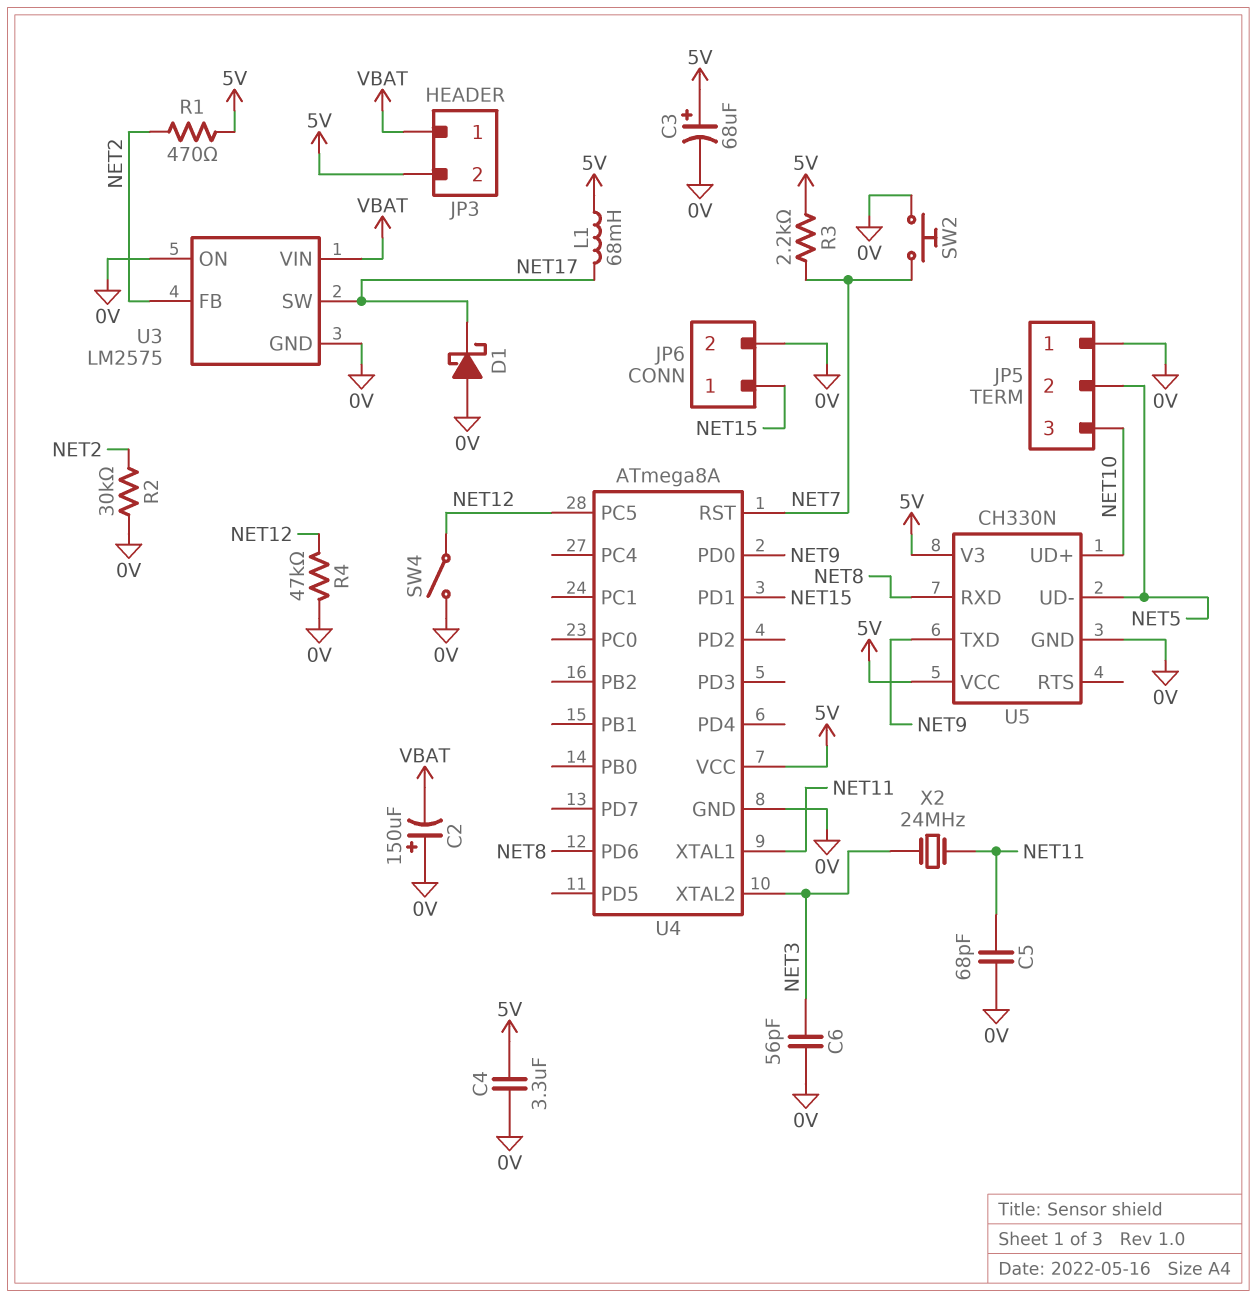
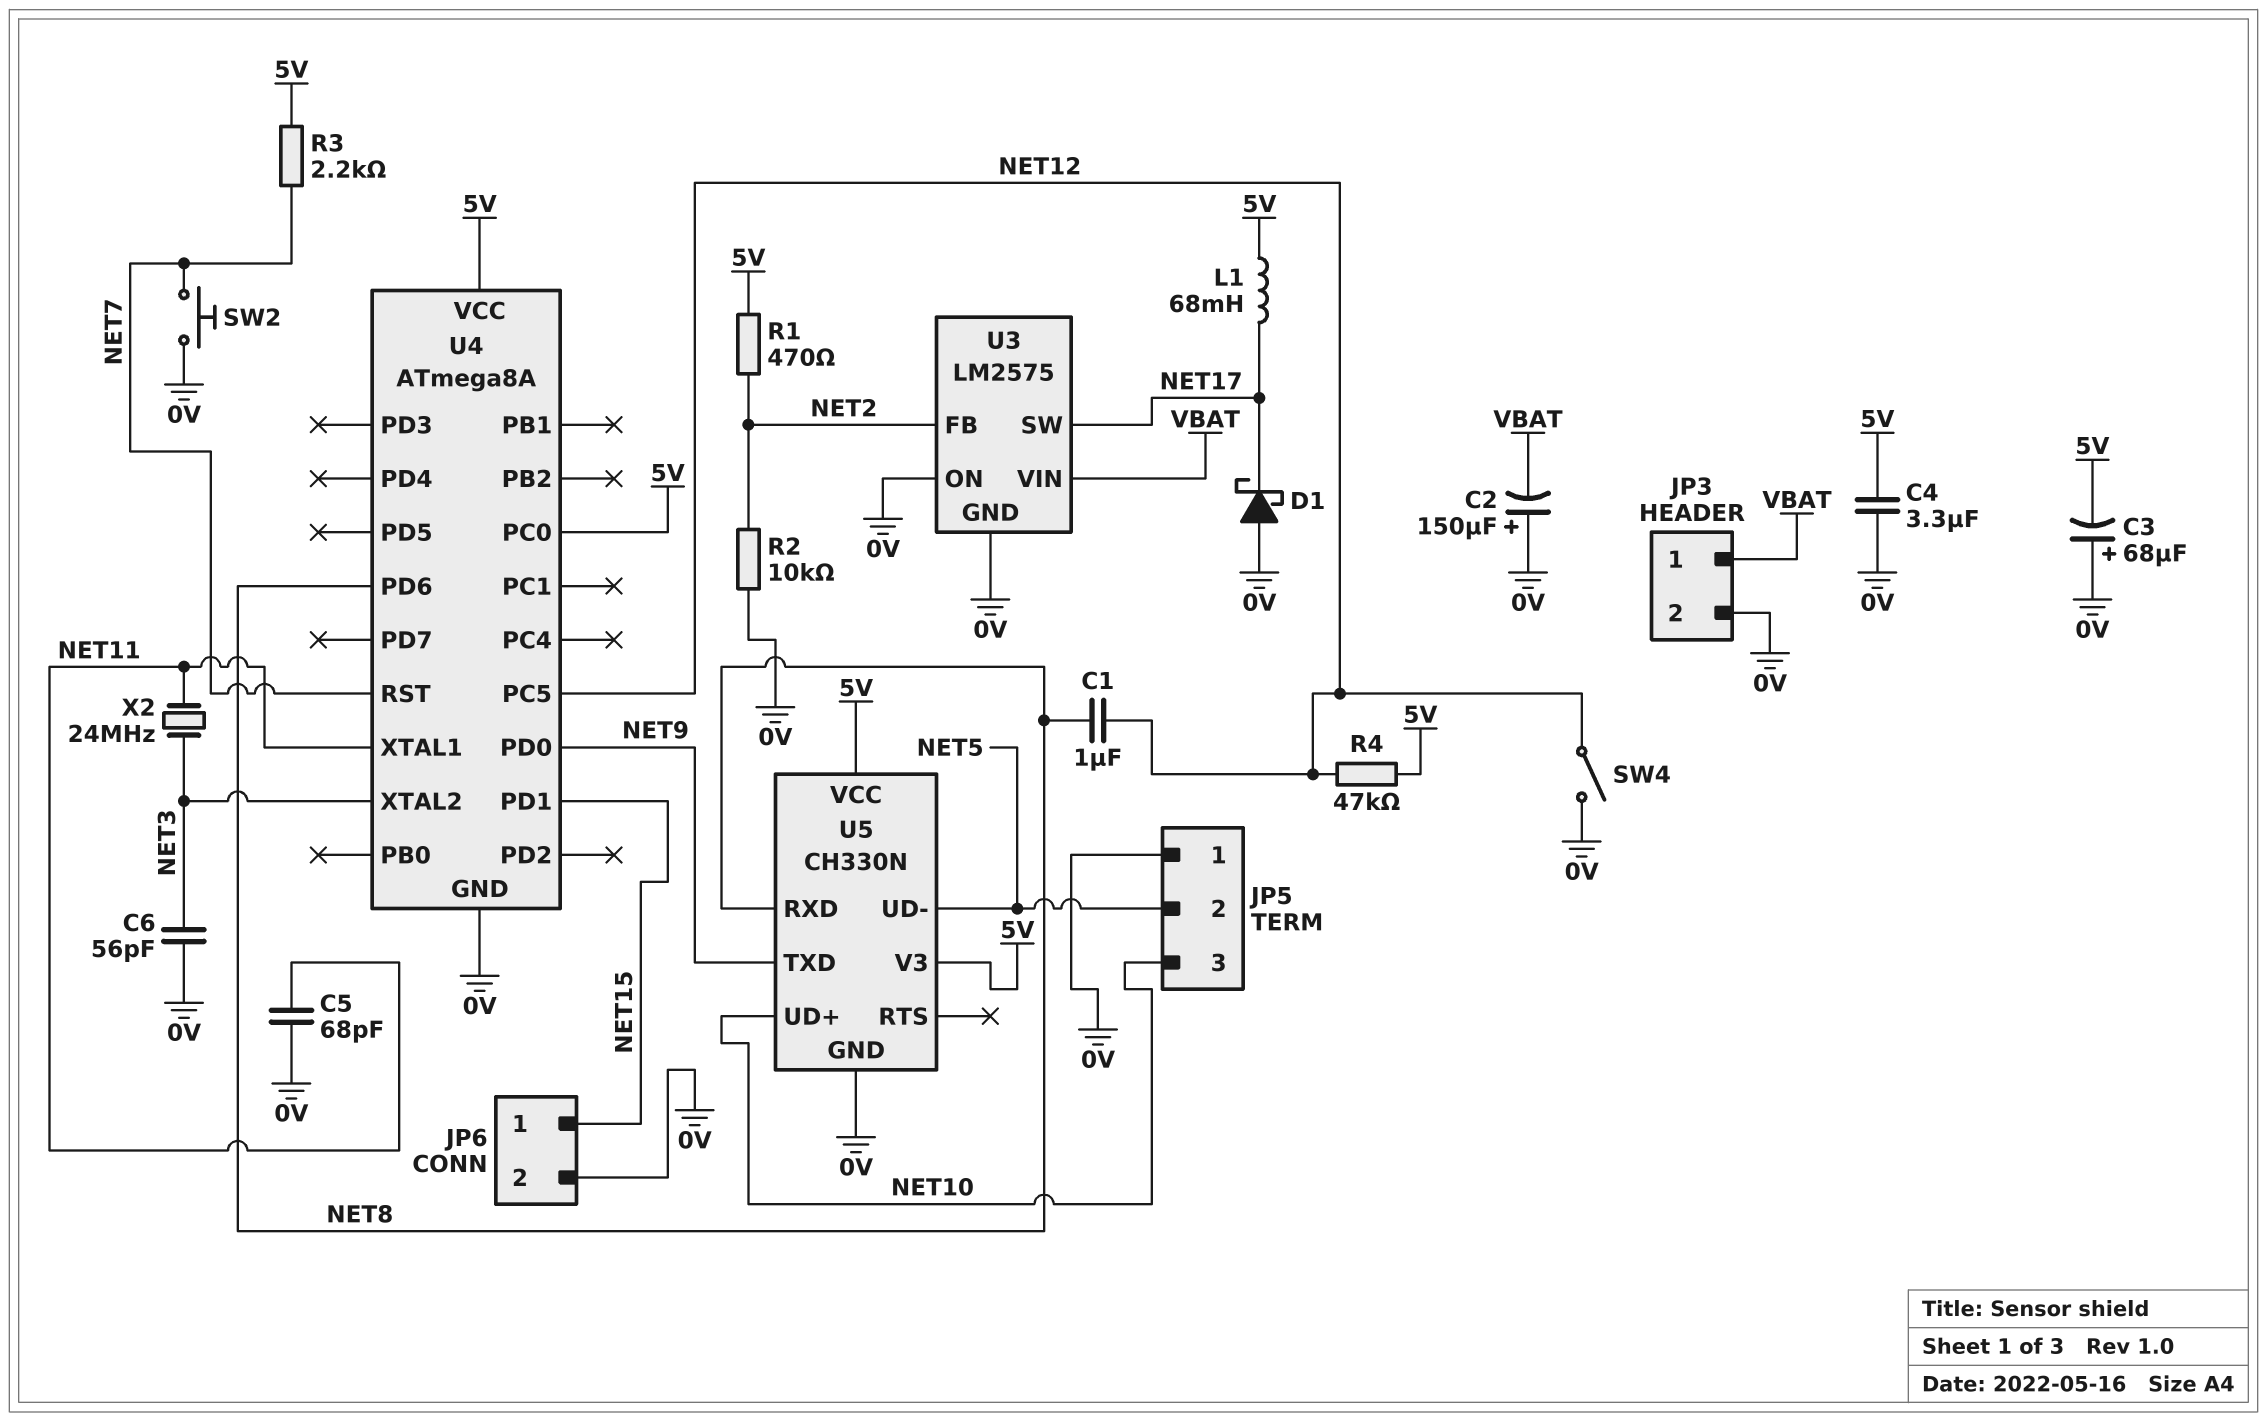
C1: none -> 1uF (NET8, NET12)
C3: 68uF (plus 5V, minus 0V) -> 68uF (plus 0V, minus 5V)
JP3 pin 2: 5V -> 0V
R2: 30k (0V, NET2) -> 10k (0V, NET2)
R4: 47k (0V, NET12) -> 47k (5V, NET12)
U4 pin PC0: none -> 5V

